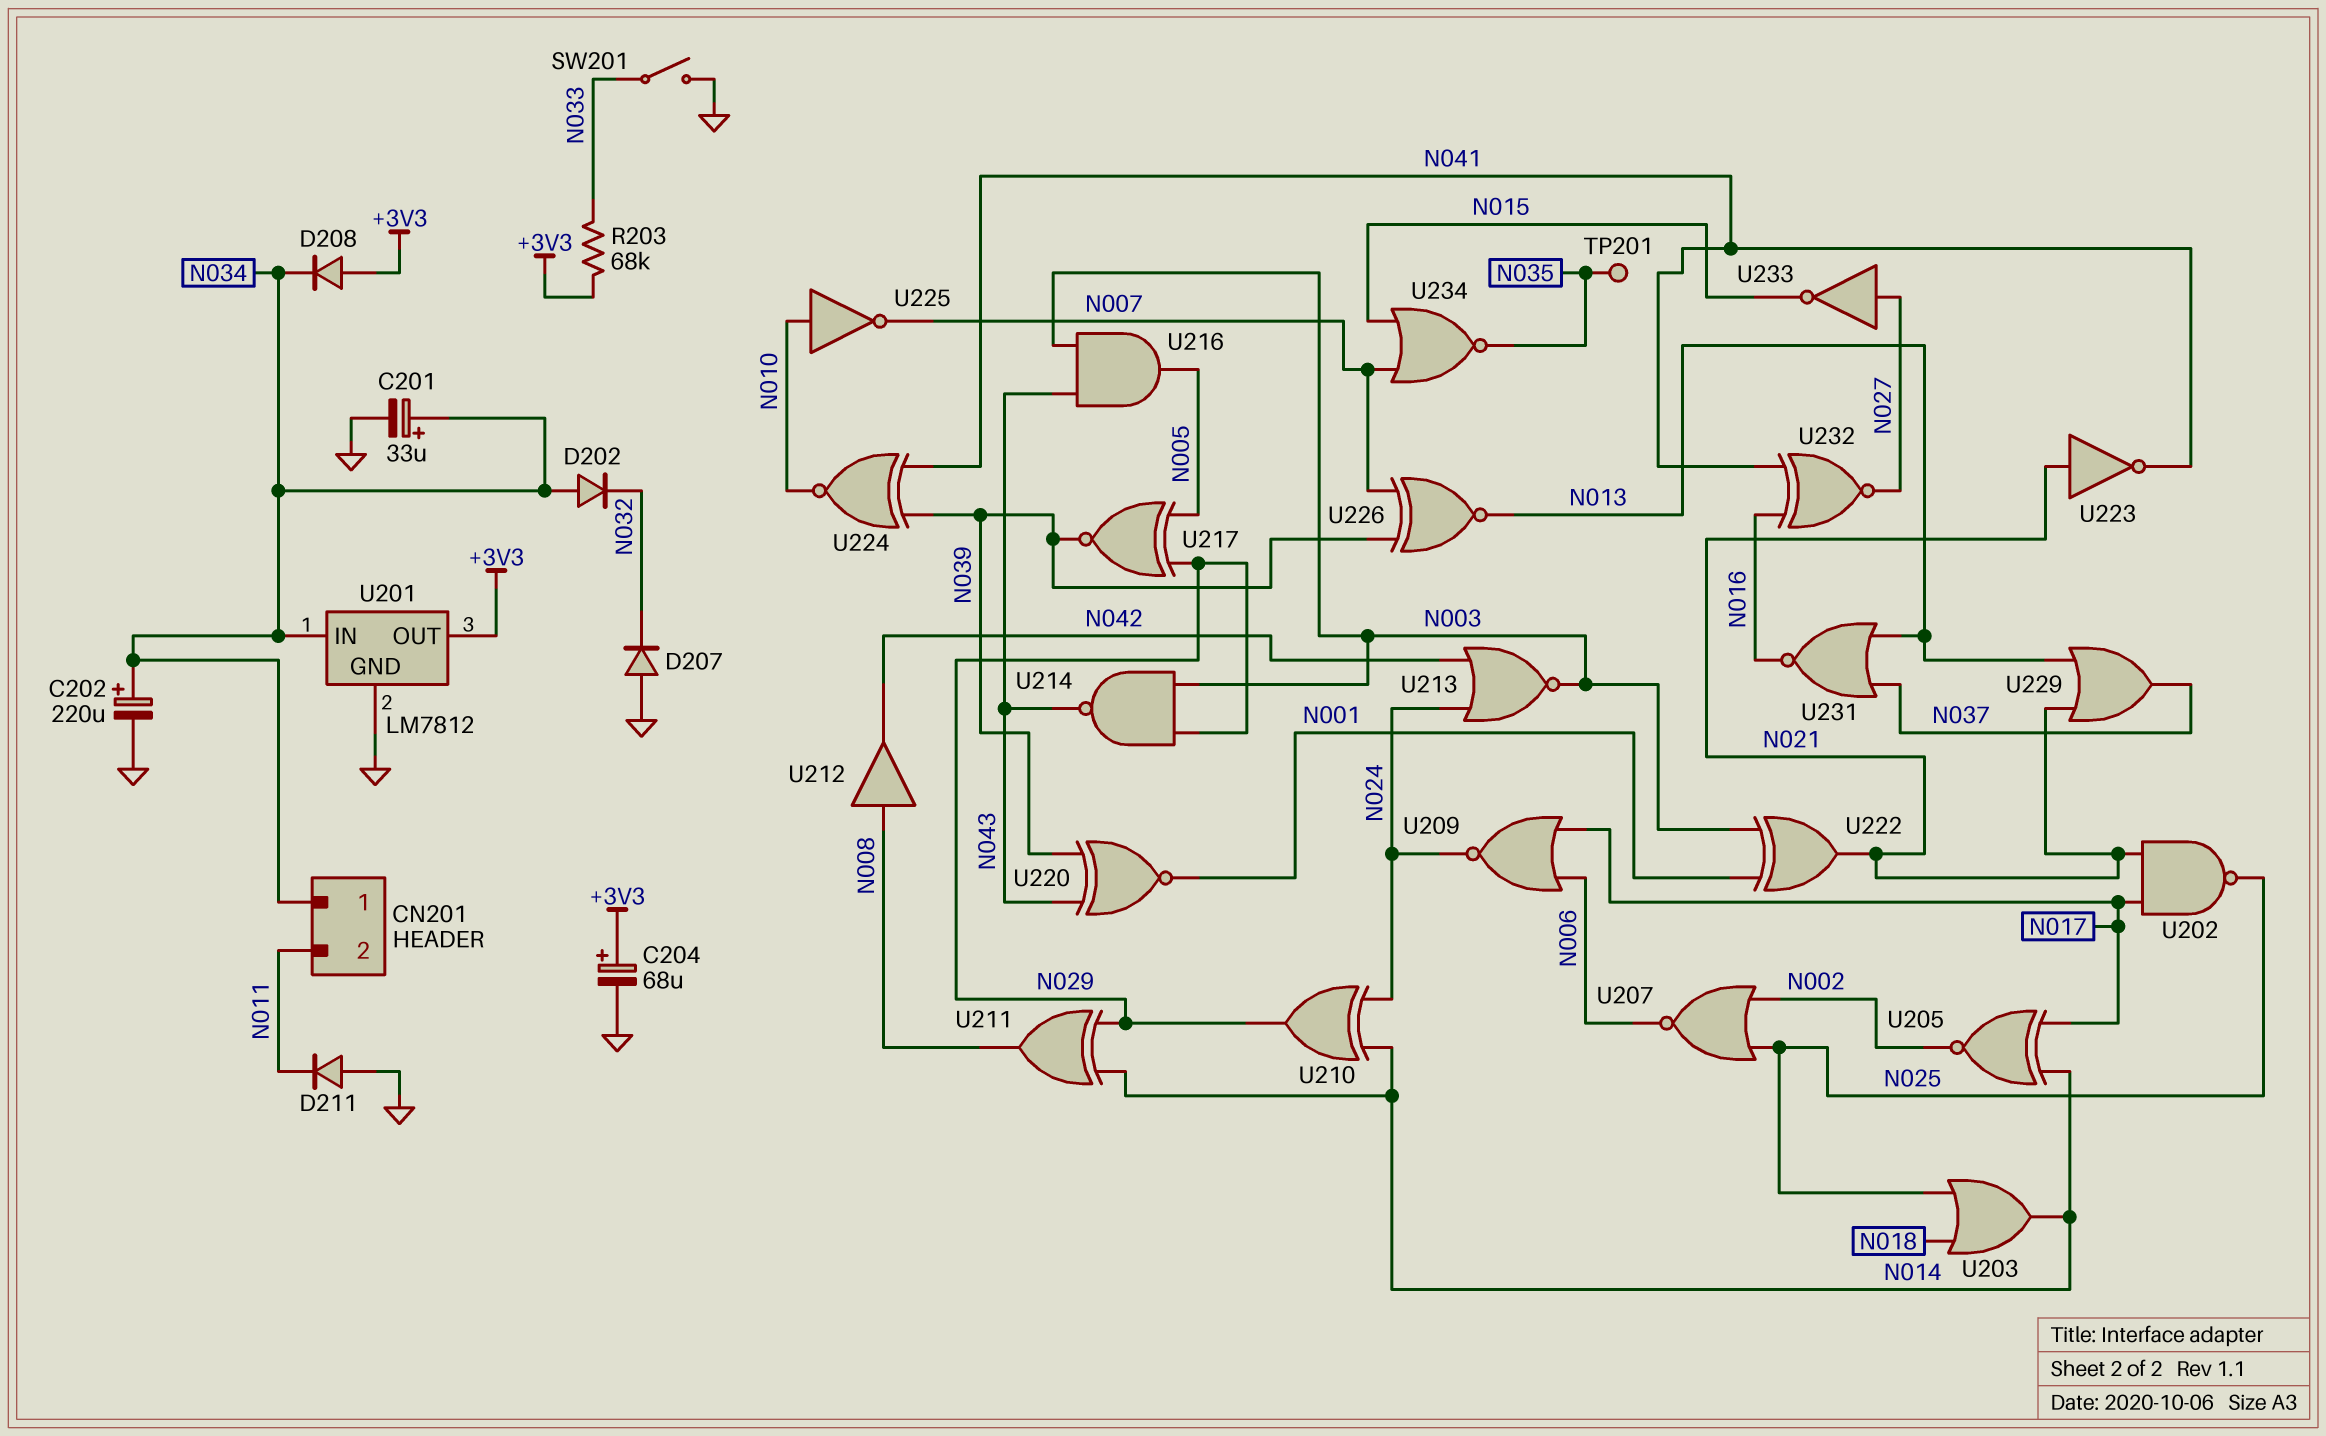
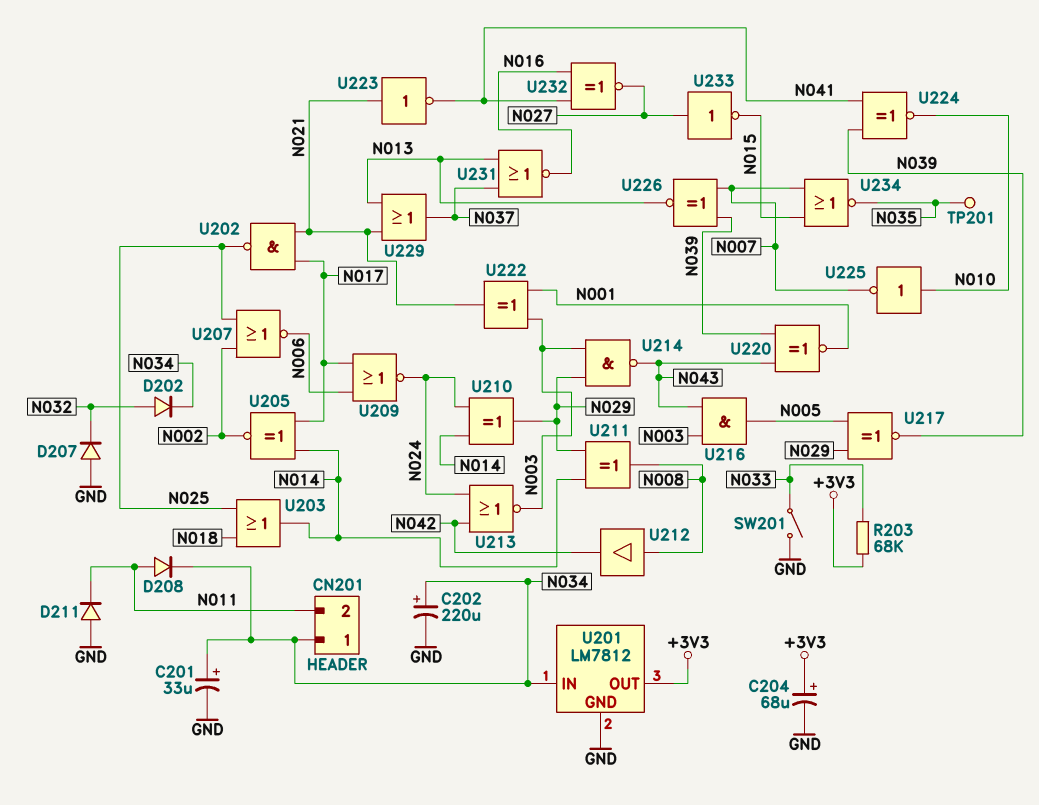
D202: diode (A N034, K N032) -> diode (A N032, K N034)
D208: diode (A +3V3, K N034) -> diode (A N011, K N034)

